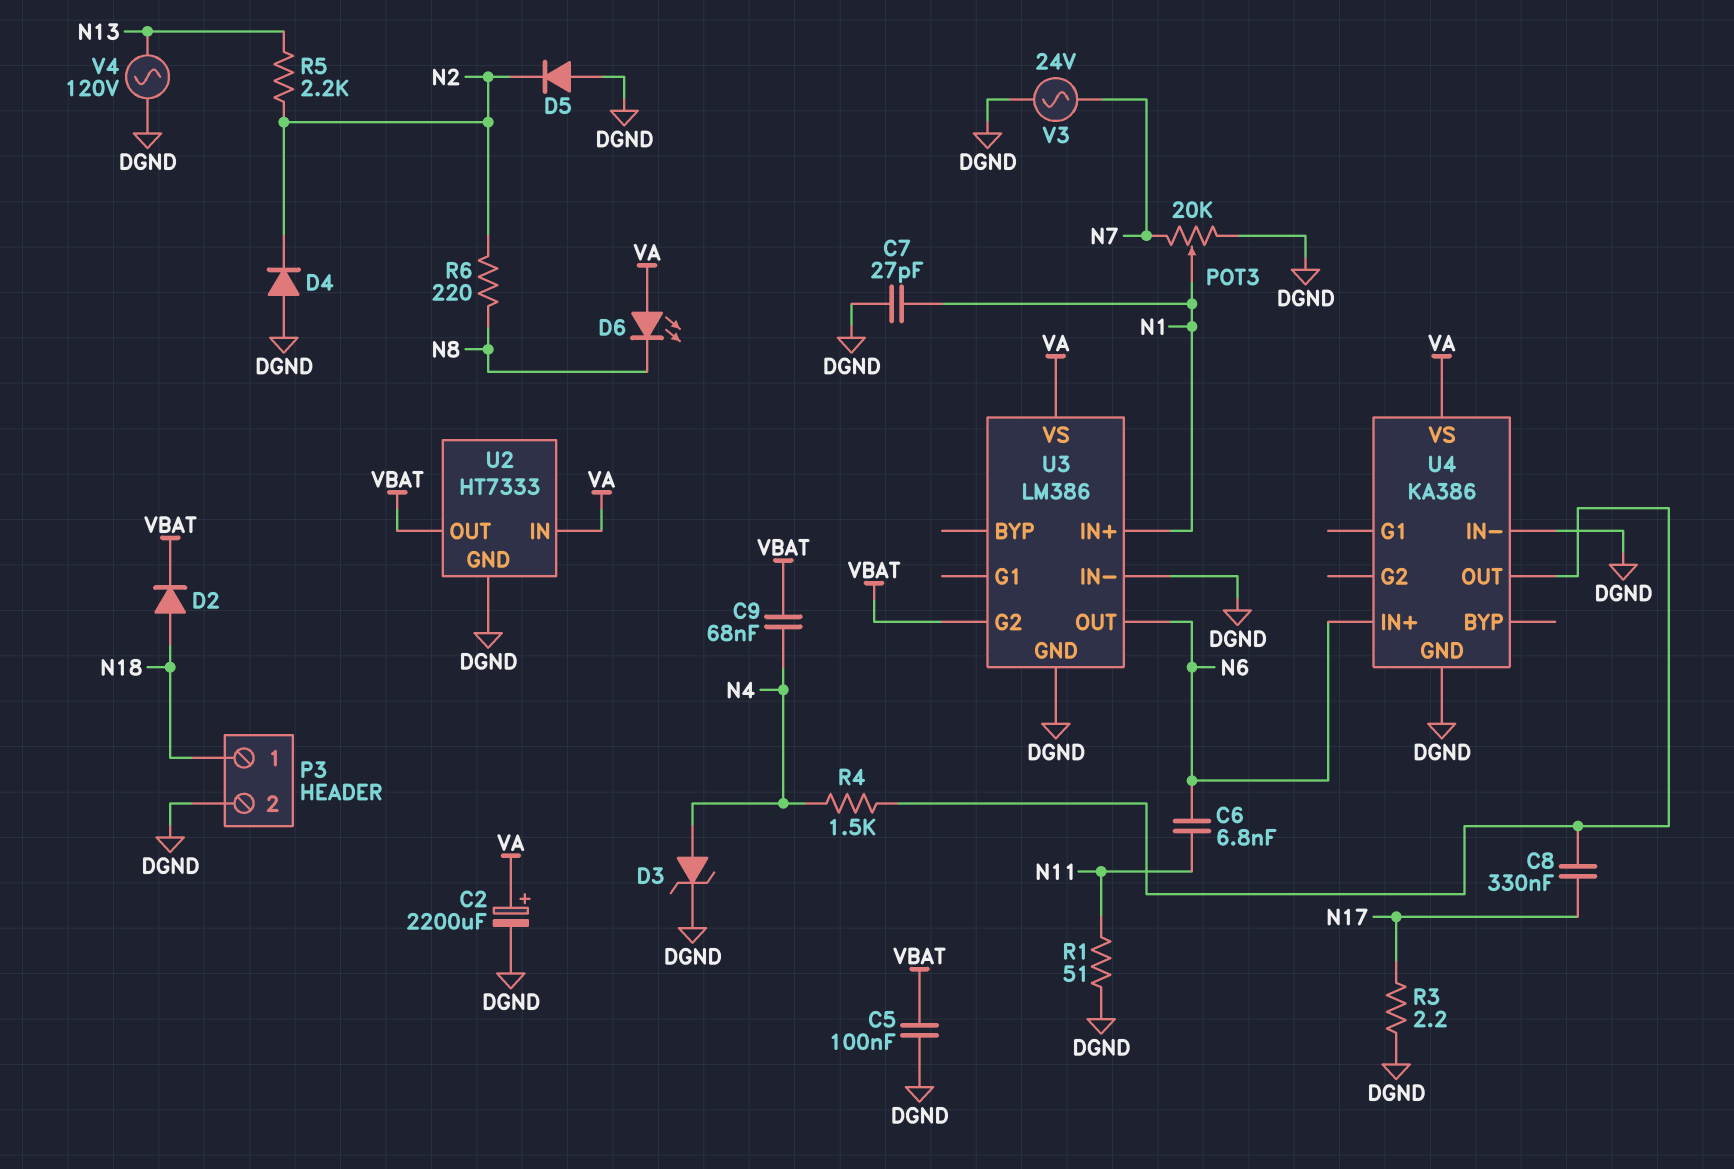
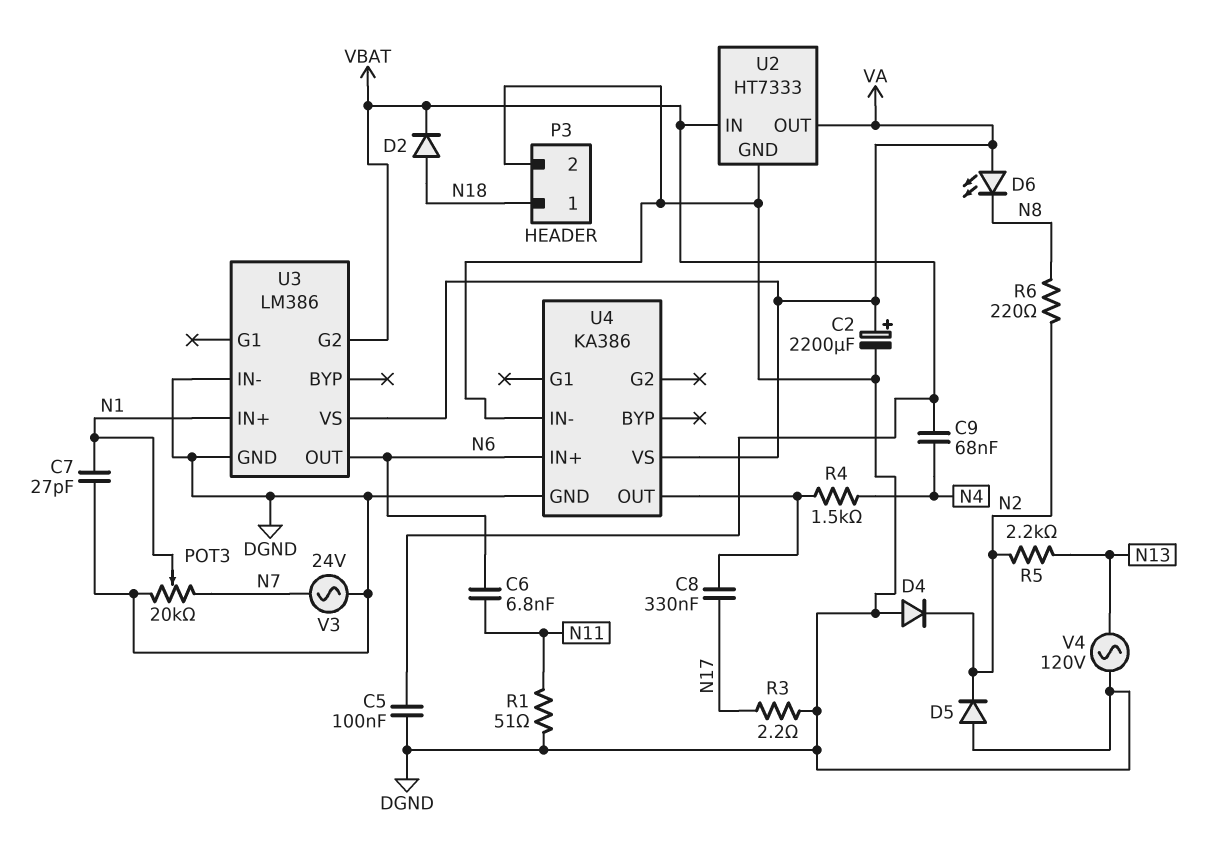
D3: zener (A N4, K DGND) -> none
U2 pin IN: VA -> VBAT
U2 pin OUT: VBAT -> VA

